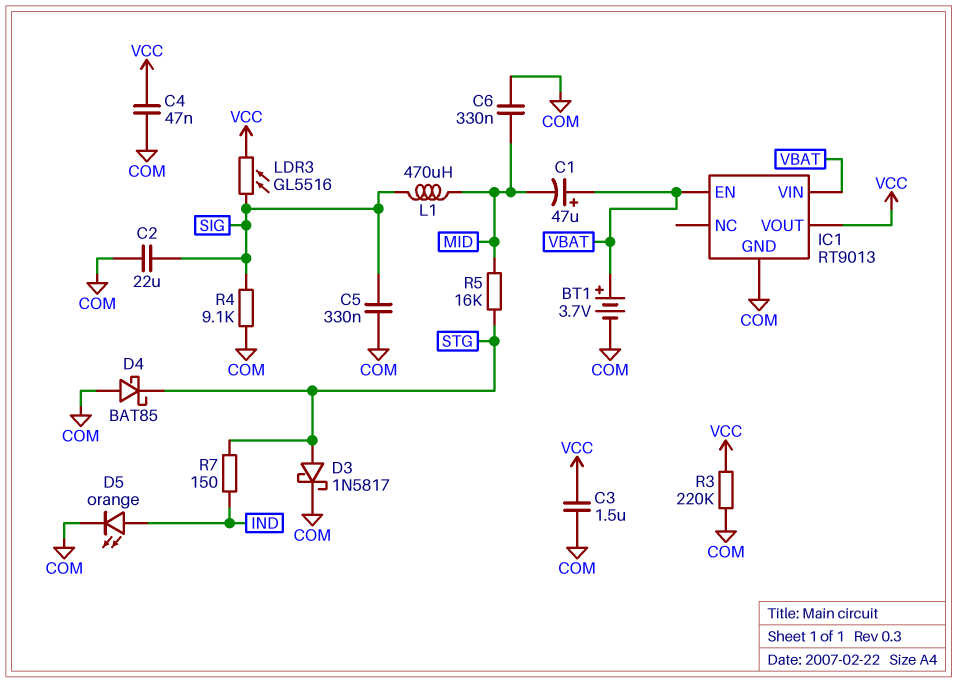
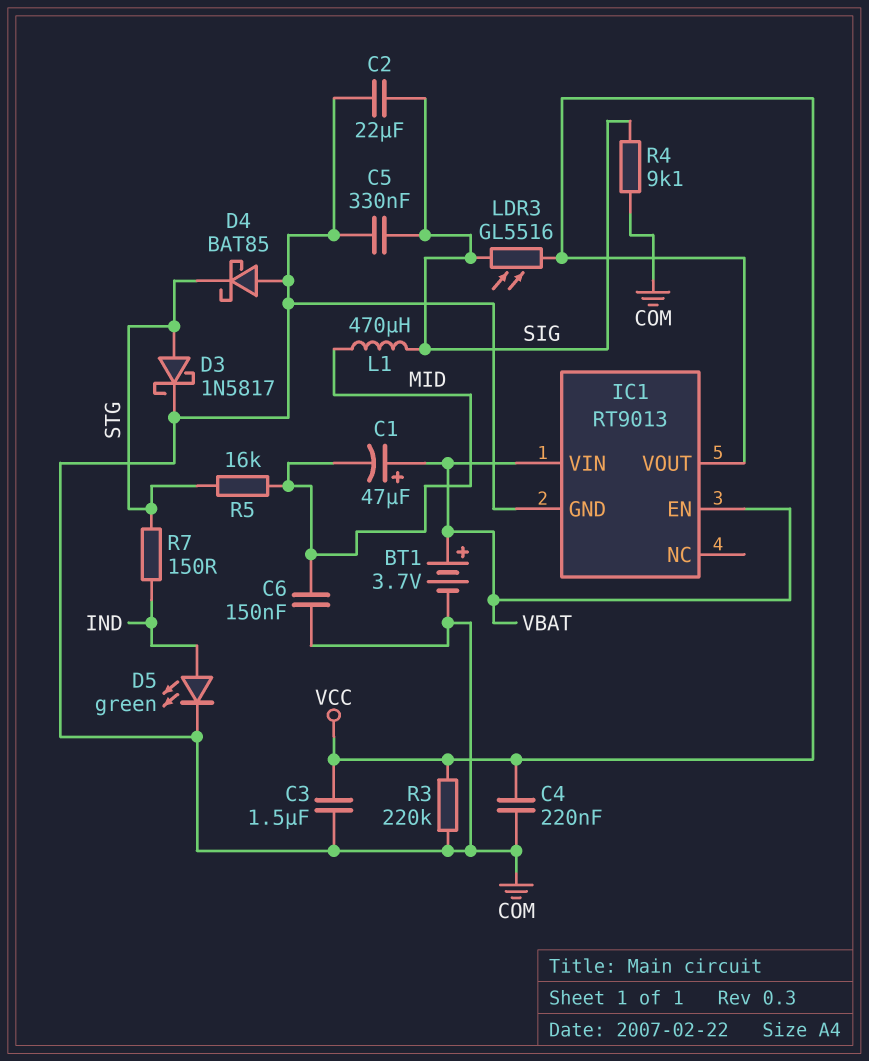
C4: 47nF (COM, VCC) -> 220nF (COM, VCC)
C6: 330nF (COM, MID) -> 150nF (COM, MID)
D5: LED orange (A IND, K COM) -> LED green (A IND, K COM)

